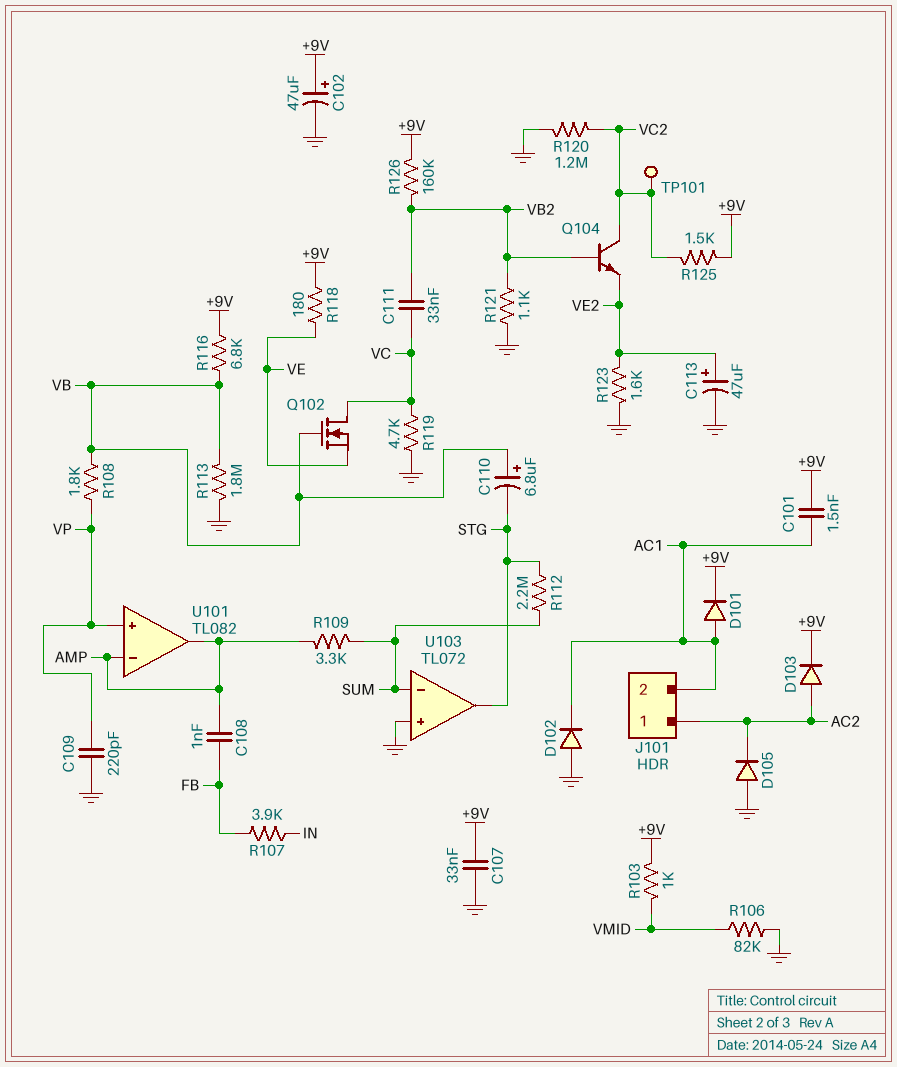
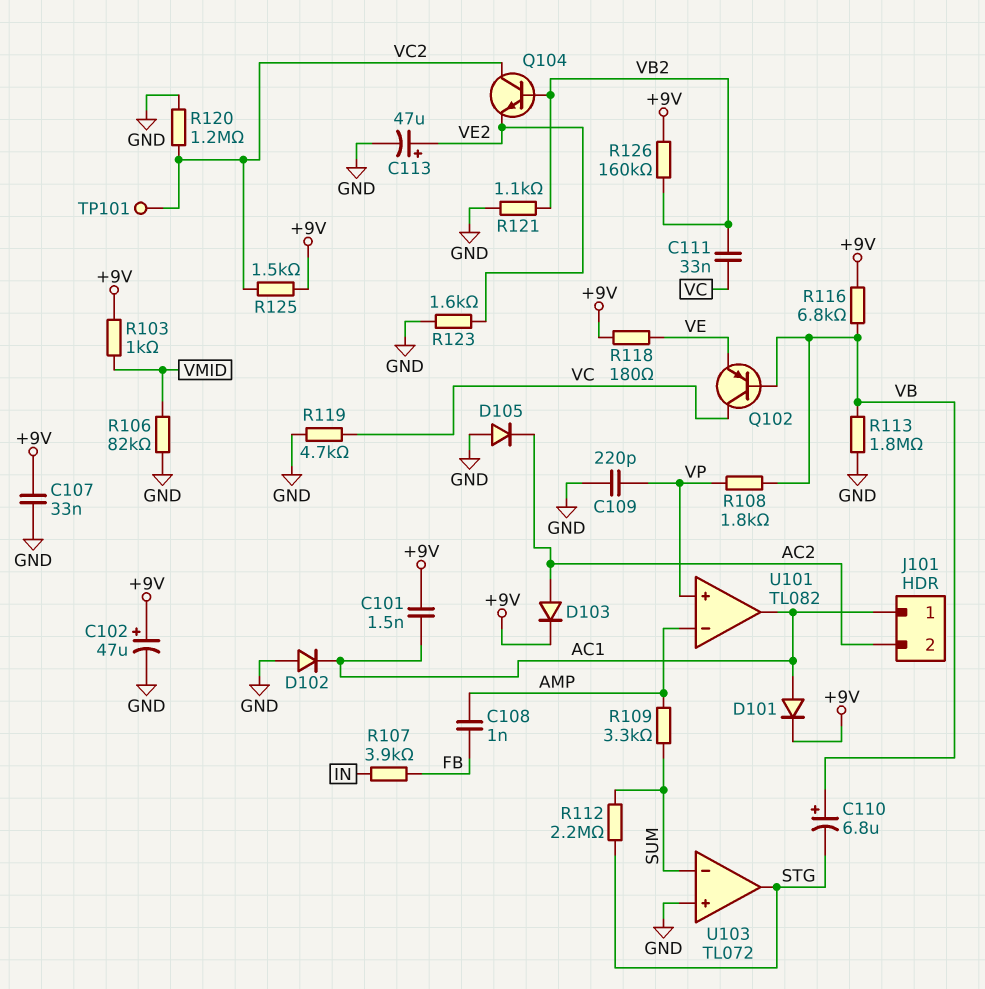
J101 pin 1: AC2 -> AC1
J101 pin 2: AC1 -> AC2
Q102: NMOS (G VB, D VC, S VE) -> PNP (B VB, C VC, E VE)
U101 pin out: AMP -> AC1

